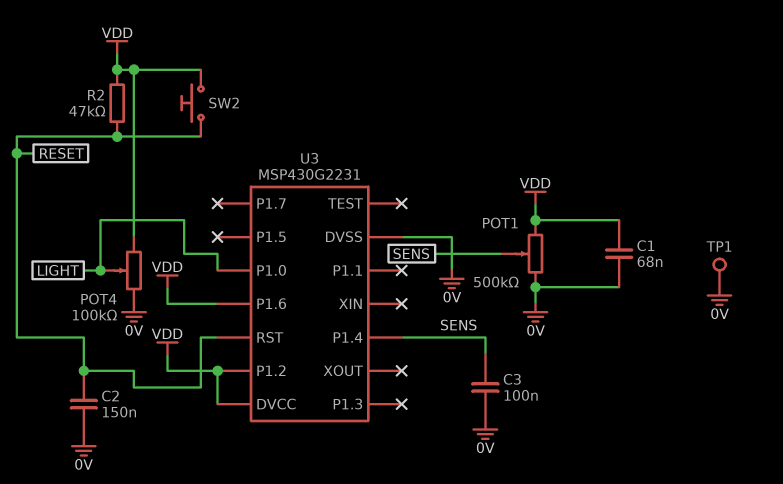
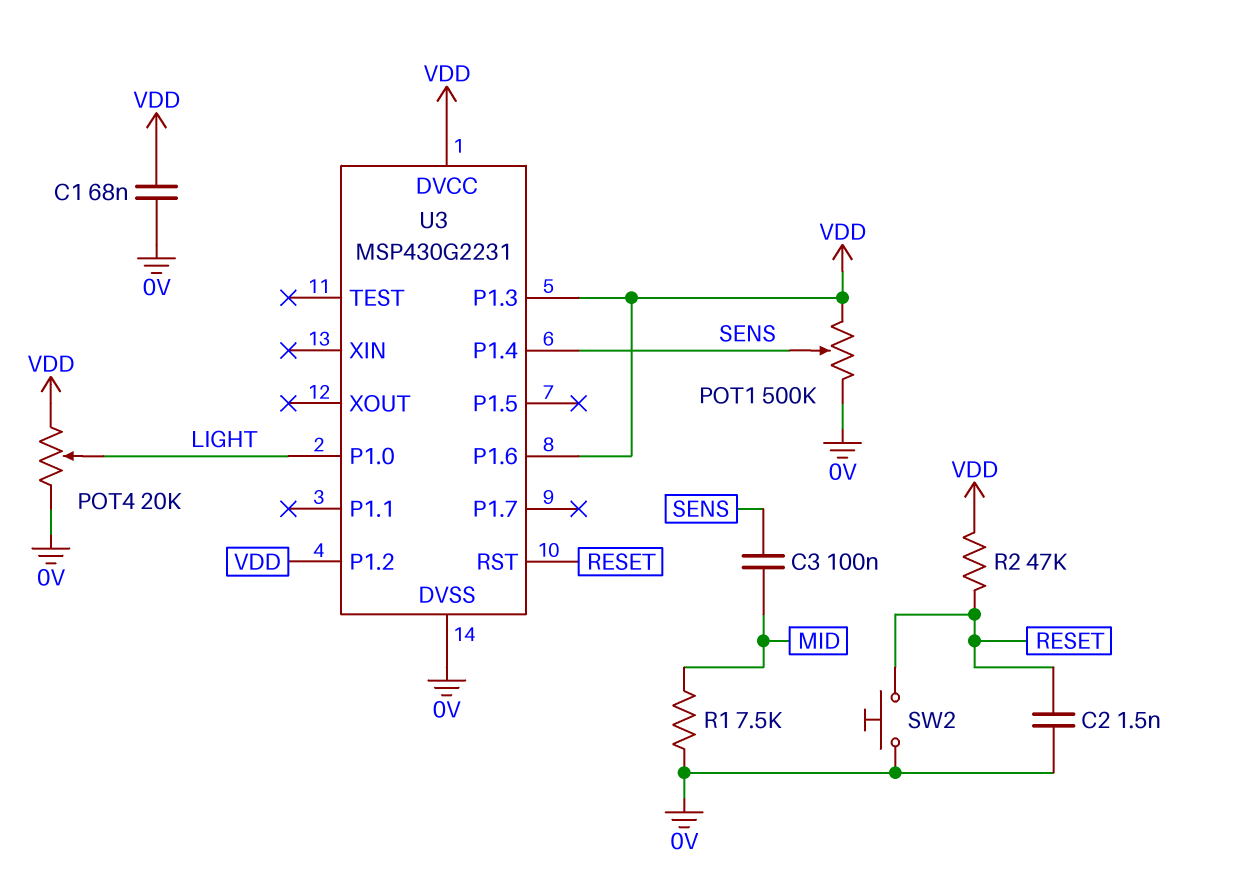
C2: 150nF (0V, RESET) -> 1.5nF (0V, RESET)
C3: 100nF (0V, SENS) -> 100nF (MID, SENS)
POT4: 100k (0V, VDD, wiper LIGHT) -> 20k (0V, VDD, wiper LIGHT)
R1: none -> 7.5k (0V, MID)
SW2: button (RESET, VDD) -> button (0V, RESET)
TP1: test point (0V) -> none
U3 pin P1.3: none -> VDD

